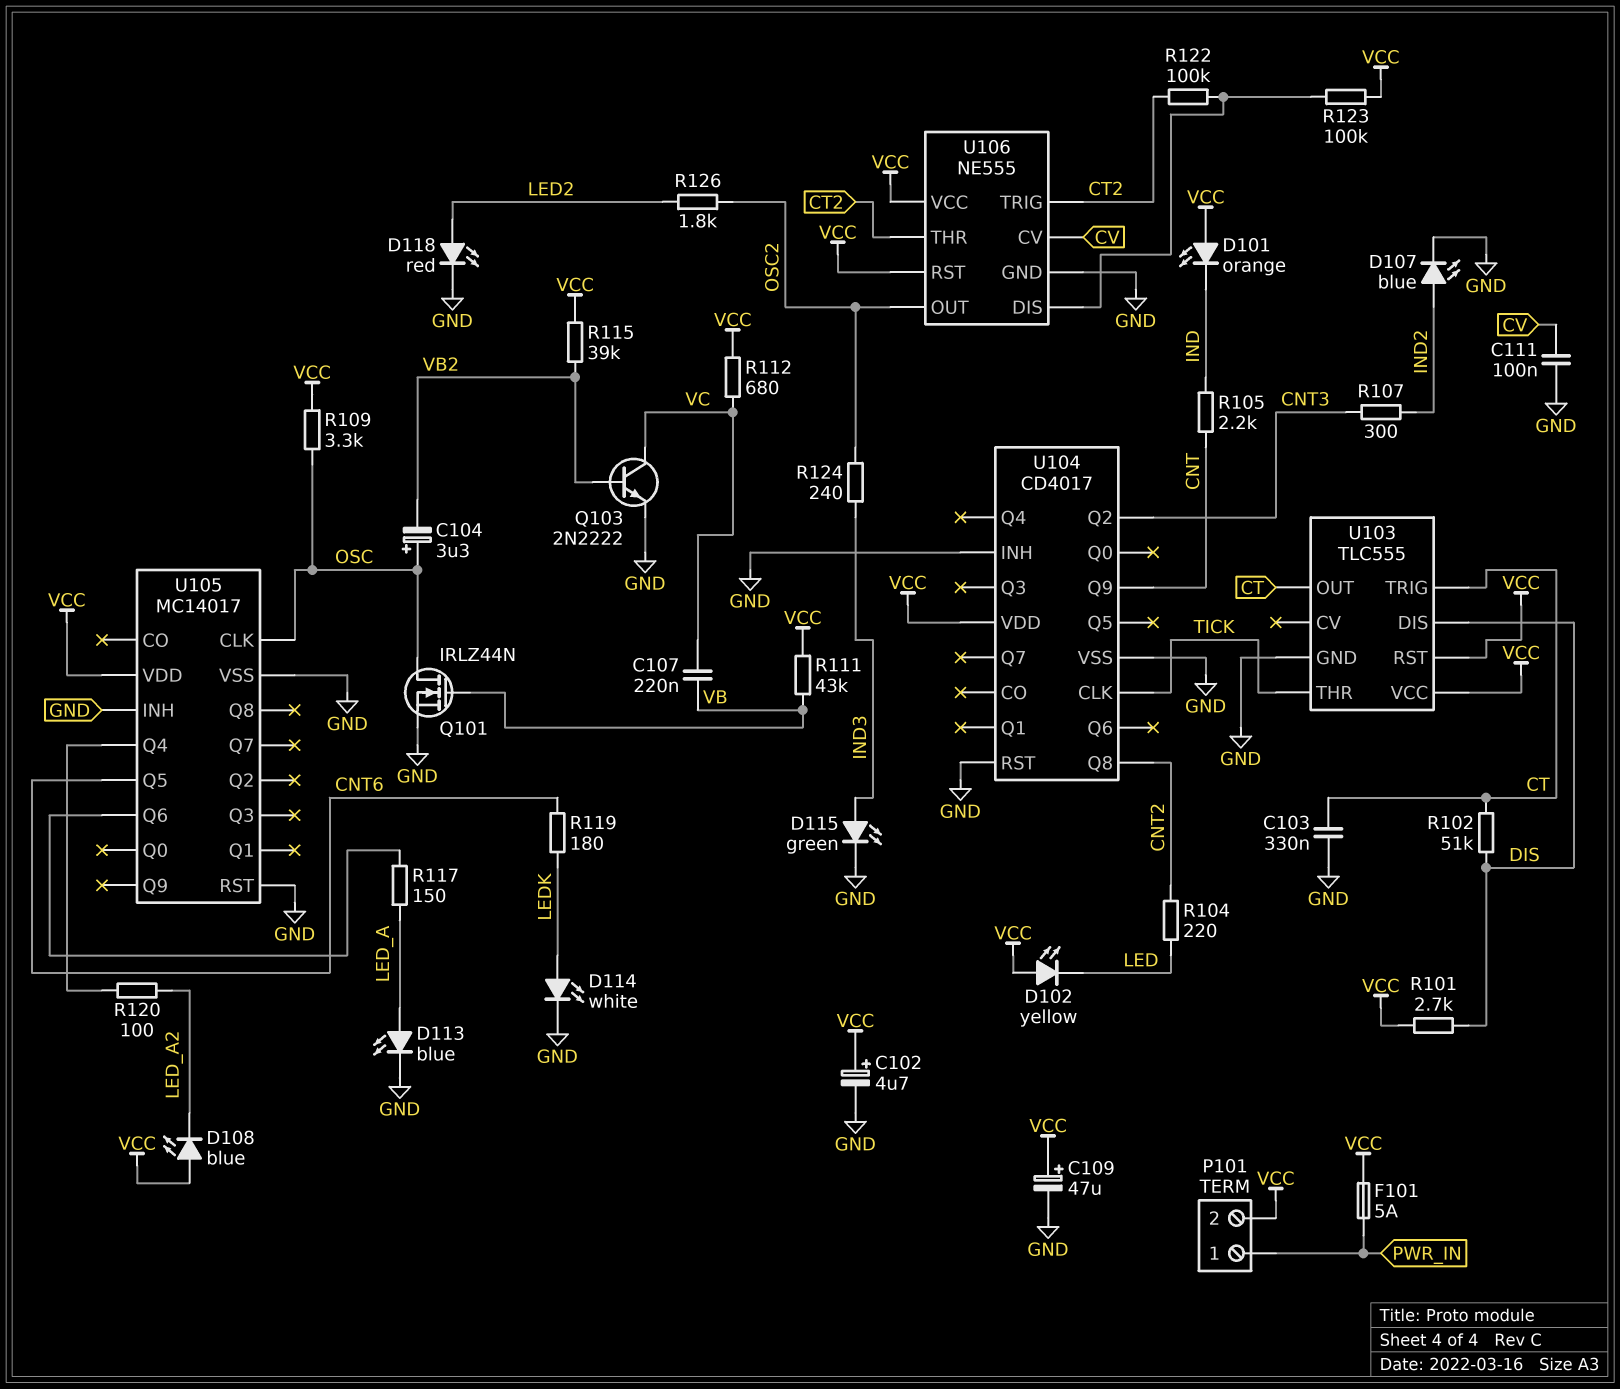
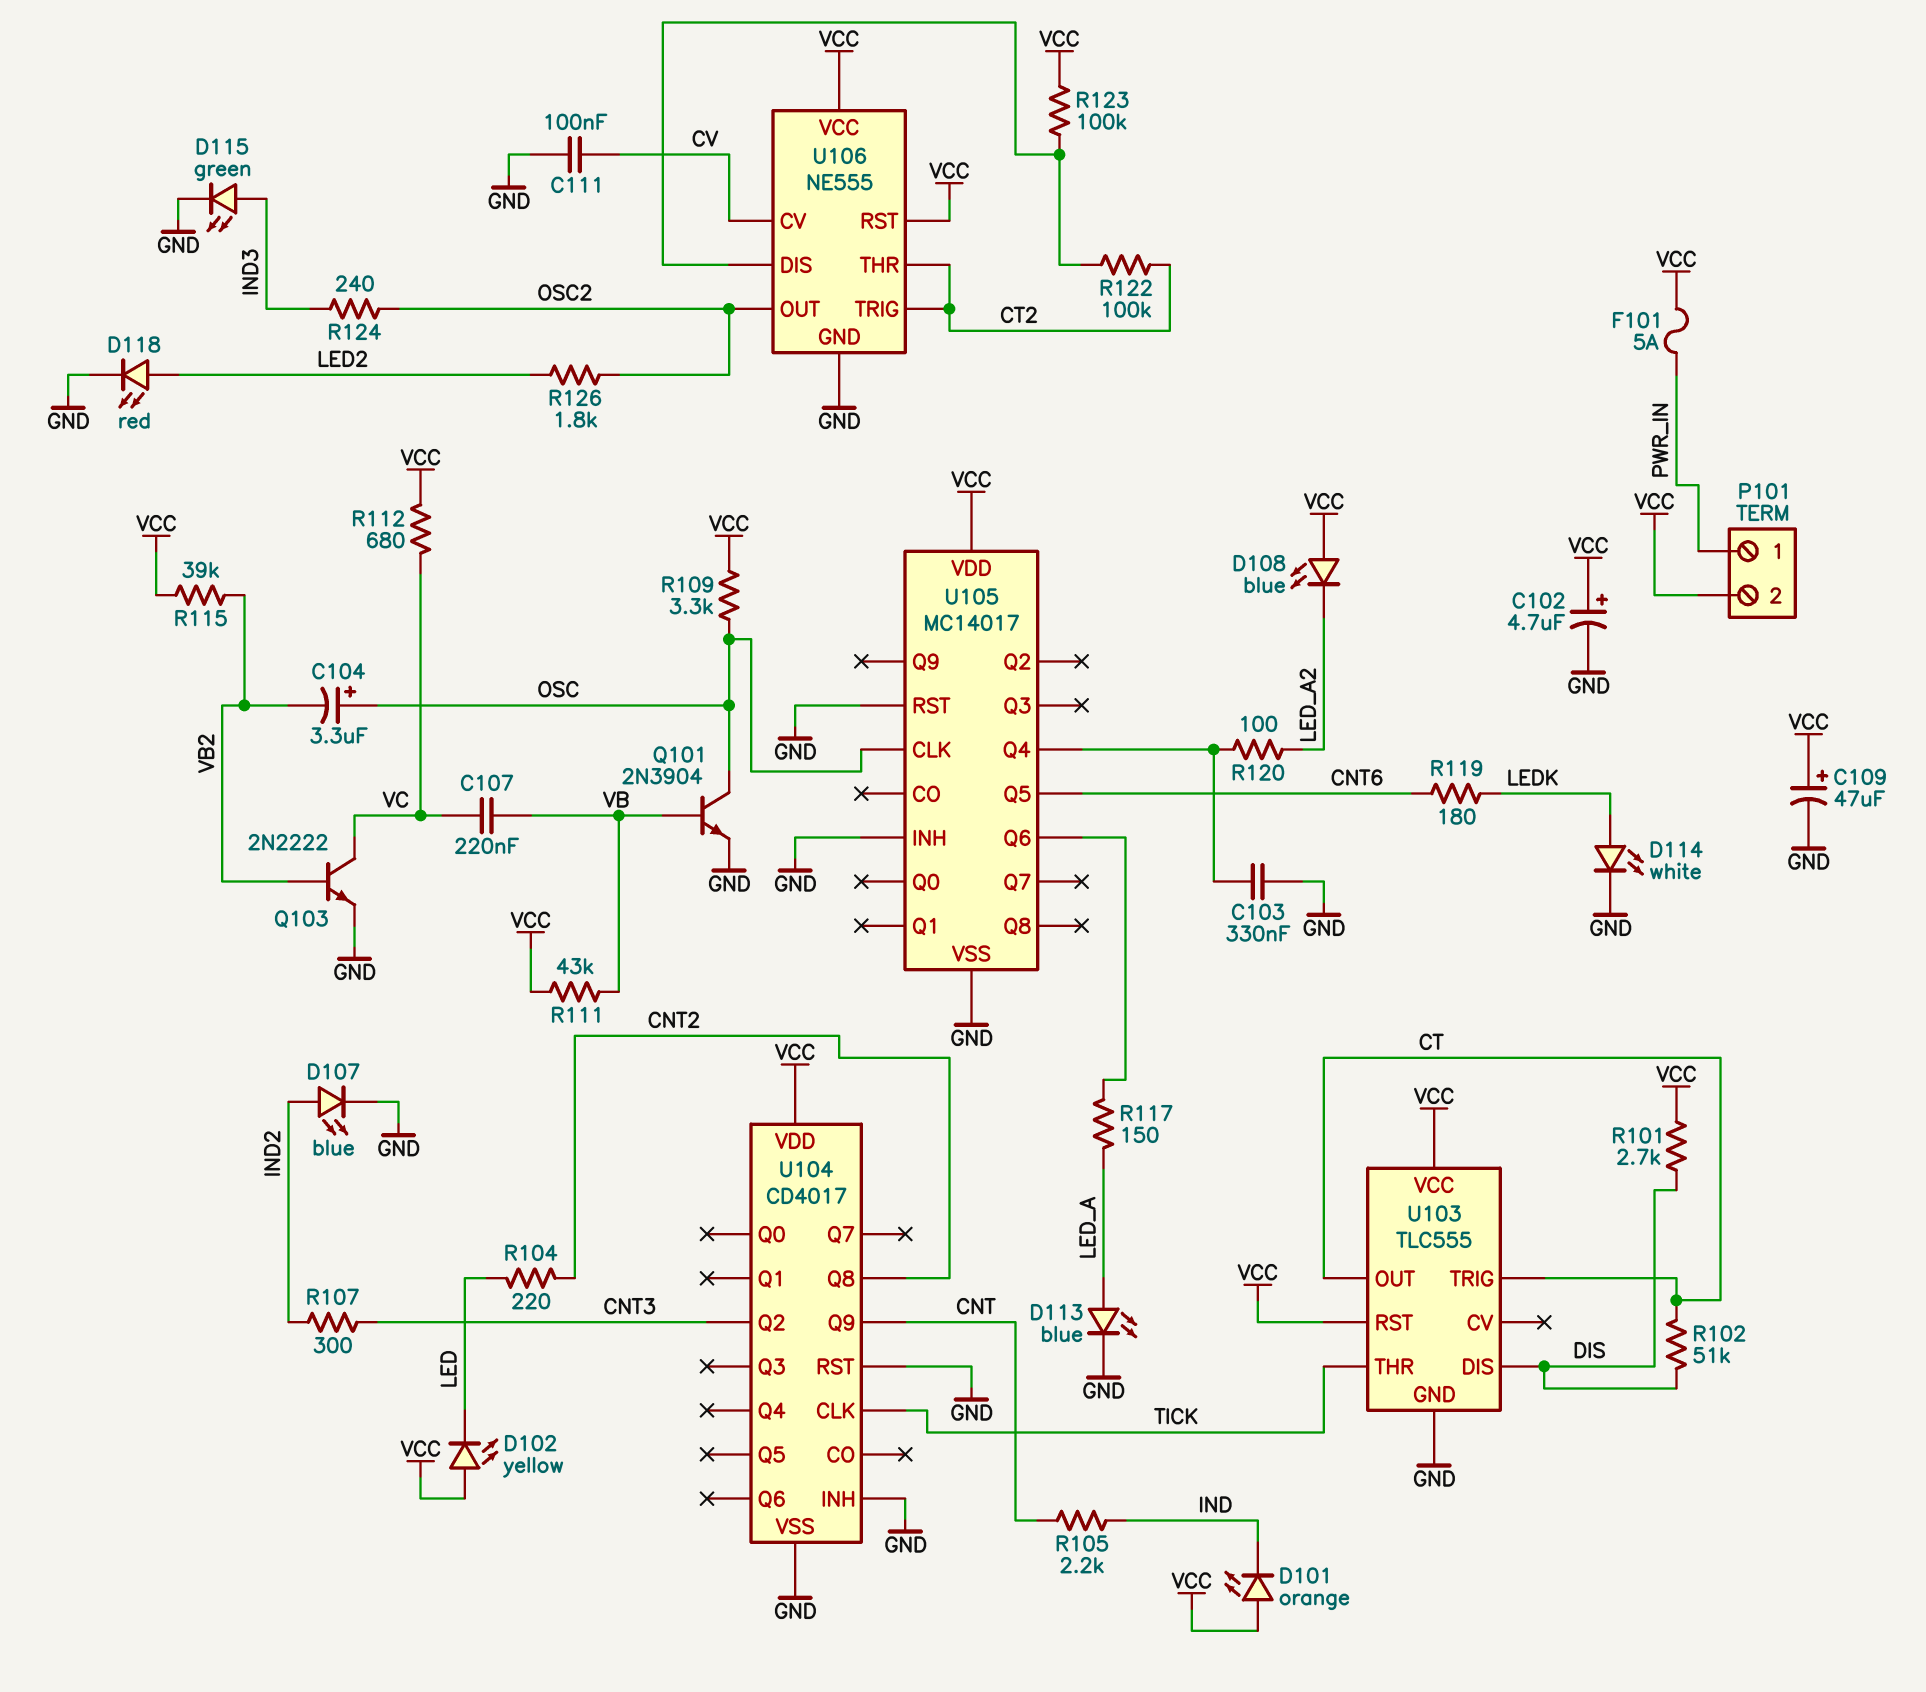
C103: 330nF (CT, GND) -> 330nF (GND, U105/Q4)
Q101: NMOS IRLZ44N (G VB, D OSC, S GND) -> NPN 2N3904 (B VB, C OSC, E GND)

